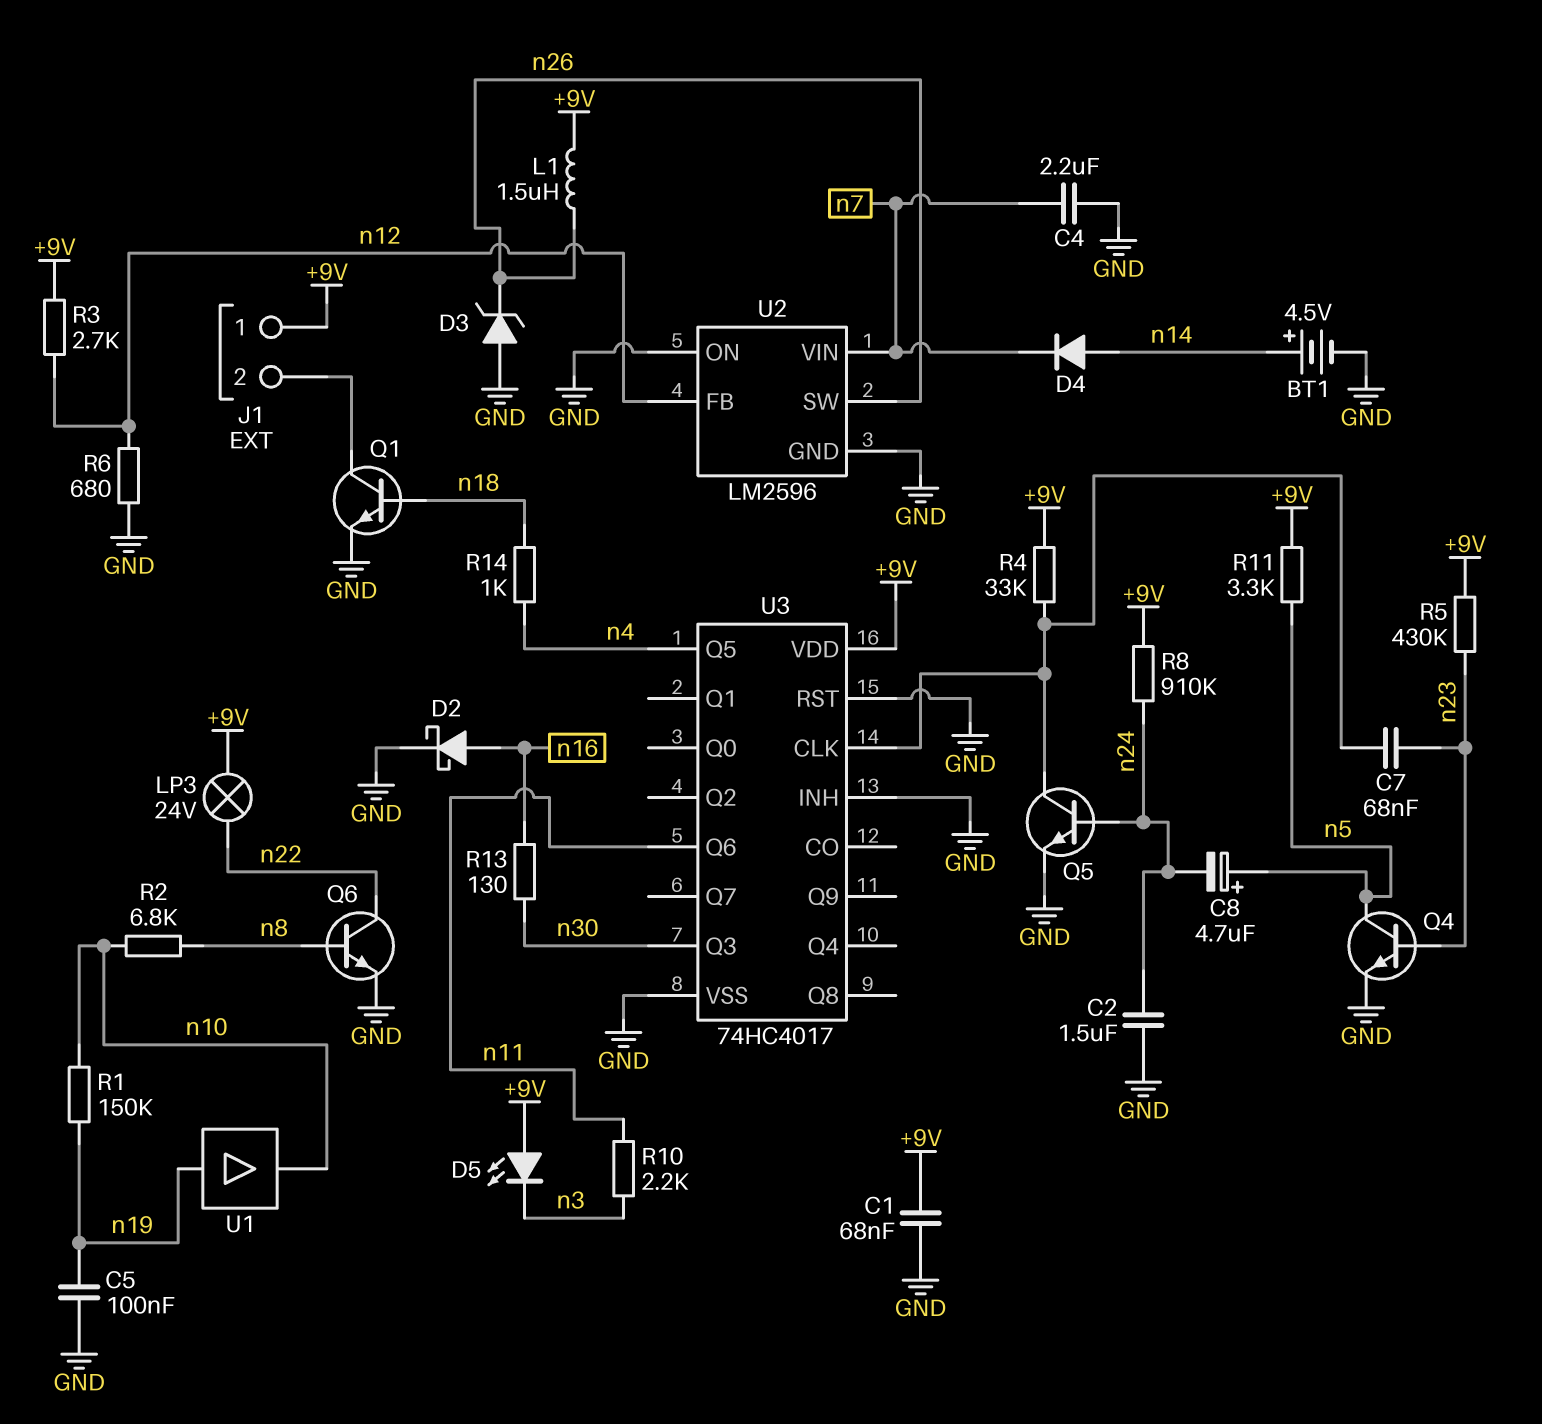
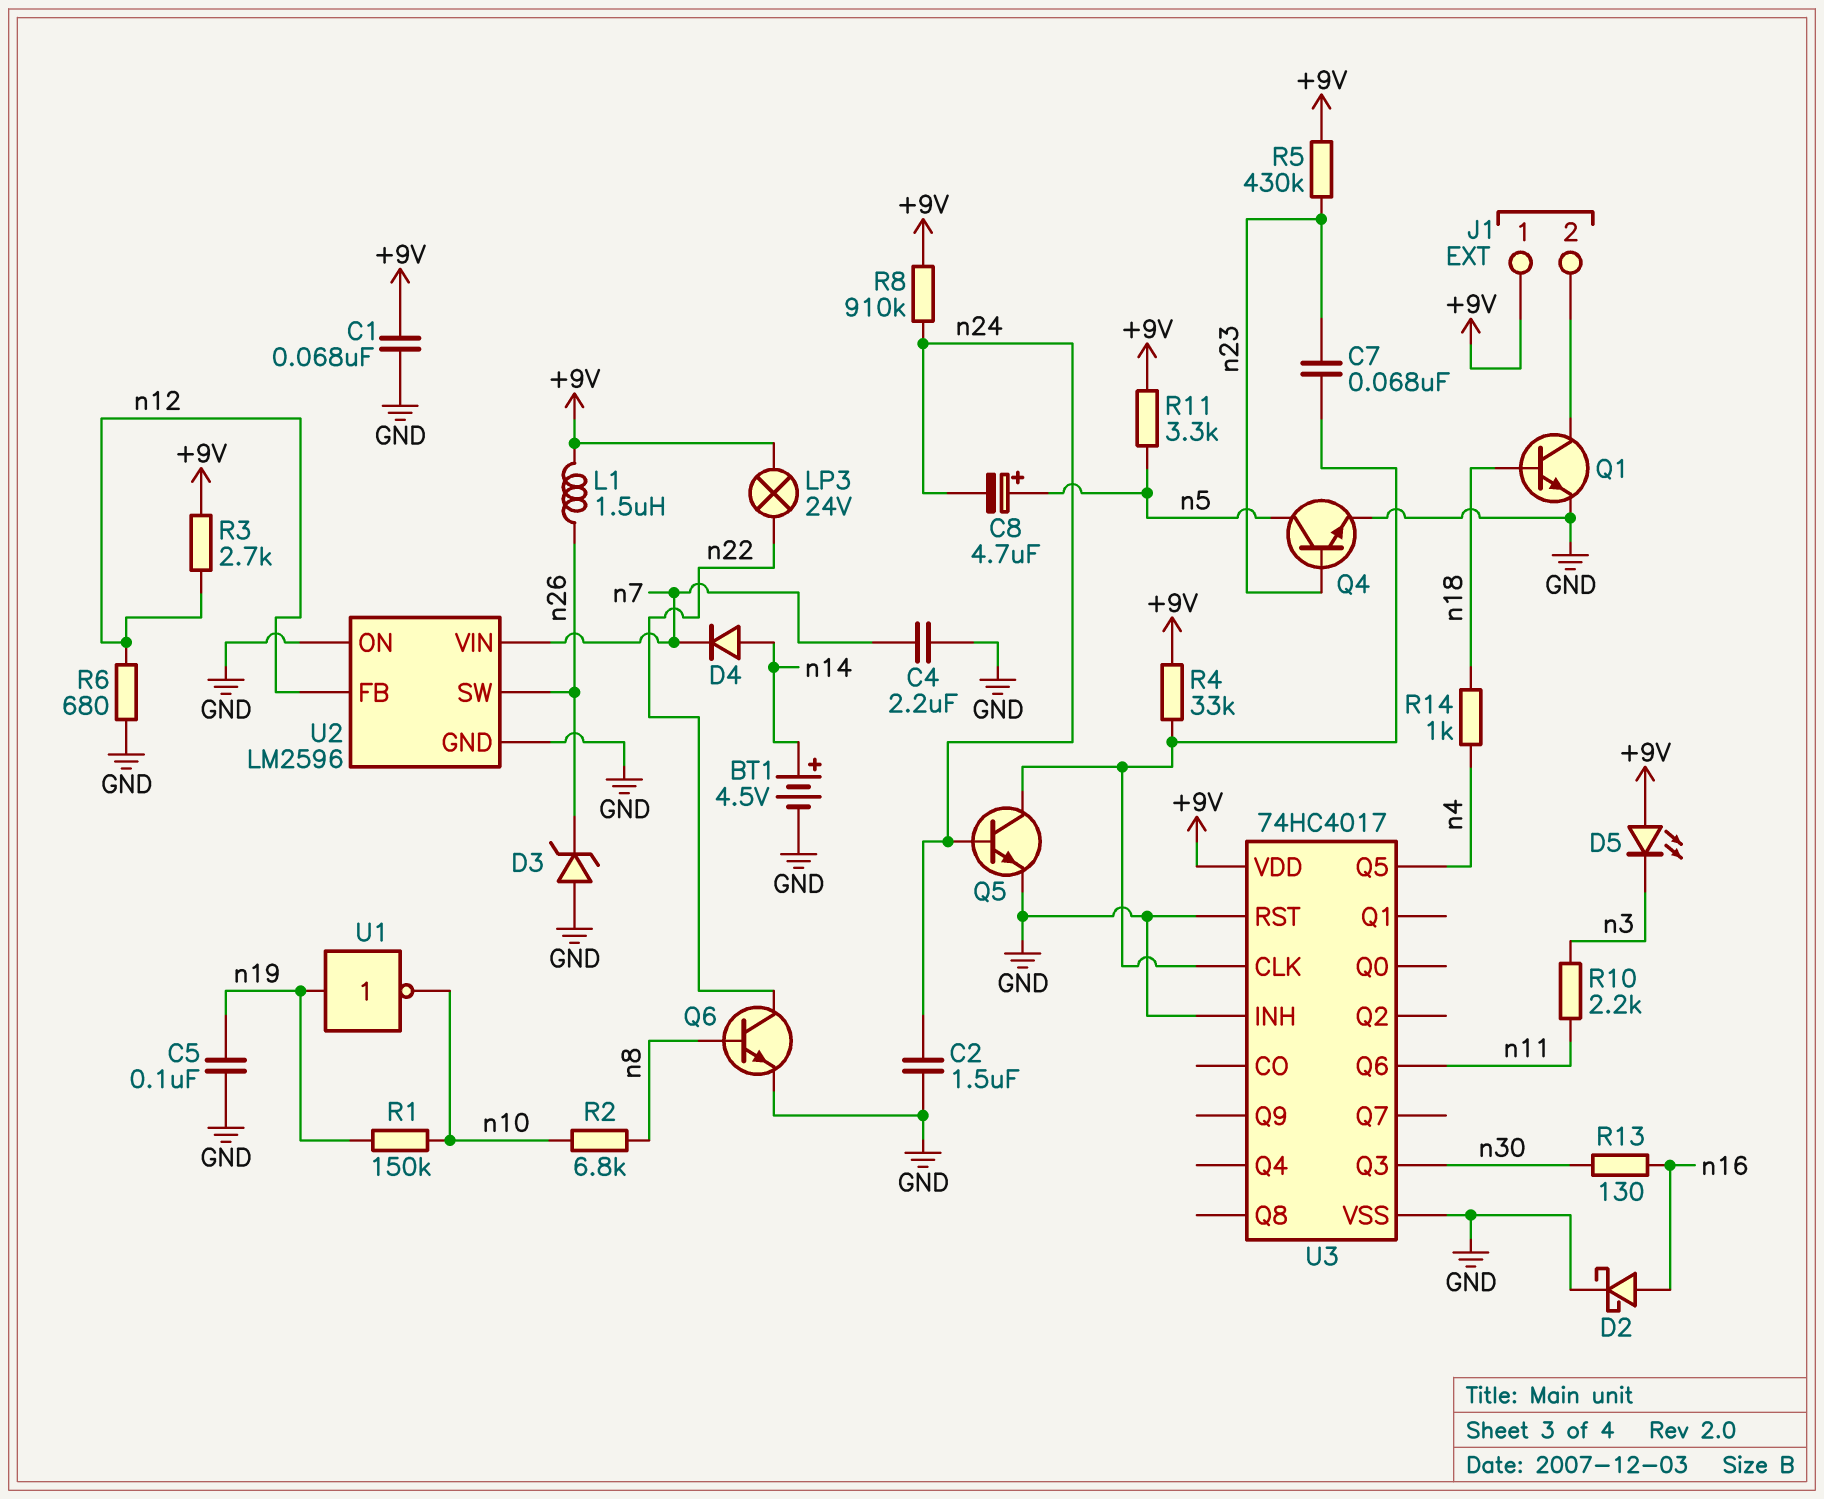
U1: buffer (in n19, out n10) -> NOT (in n19, out n10)

